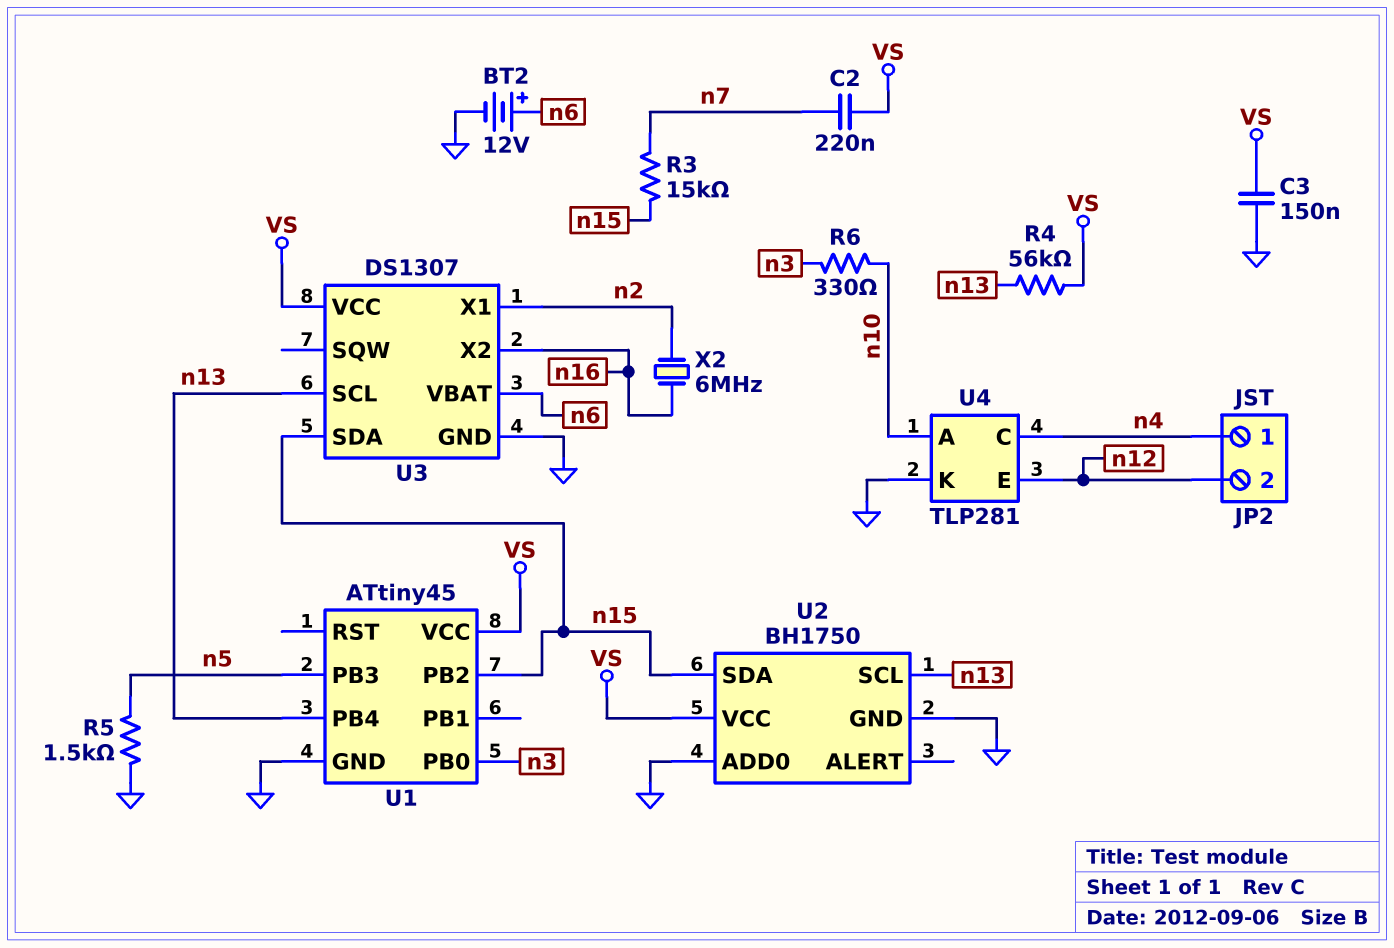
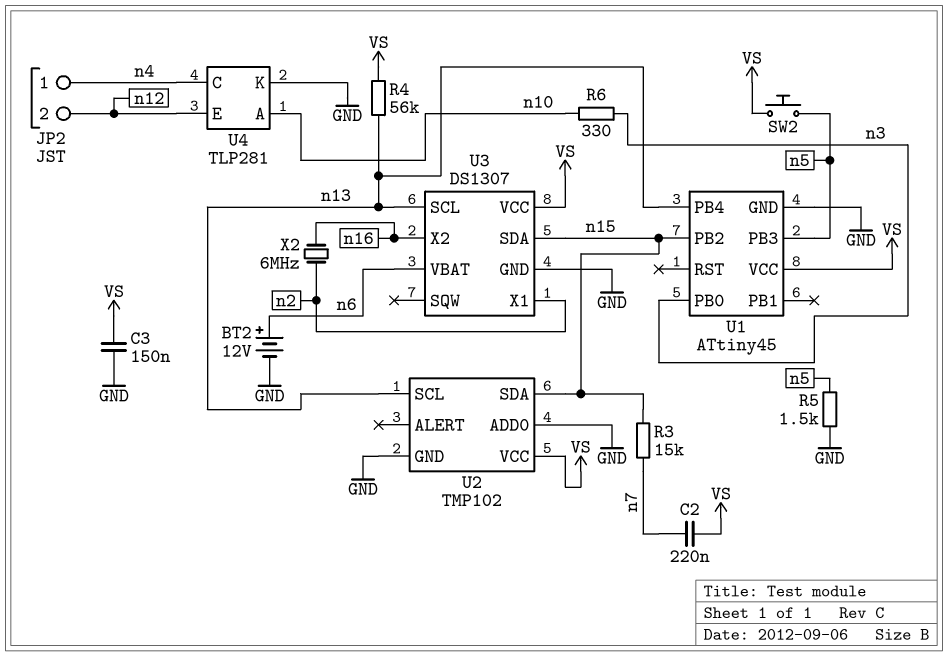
SW2: none -> button (VS, n5)
U2: BH1750 -> TMP102

